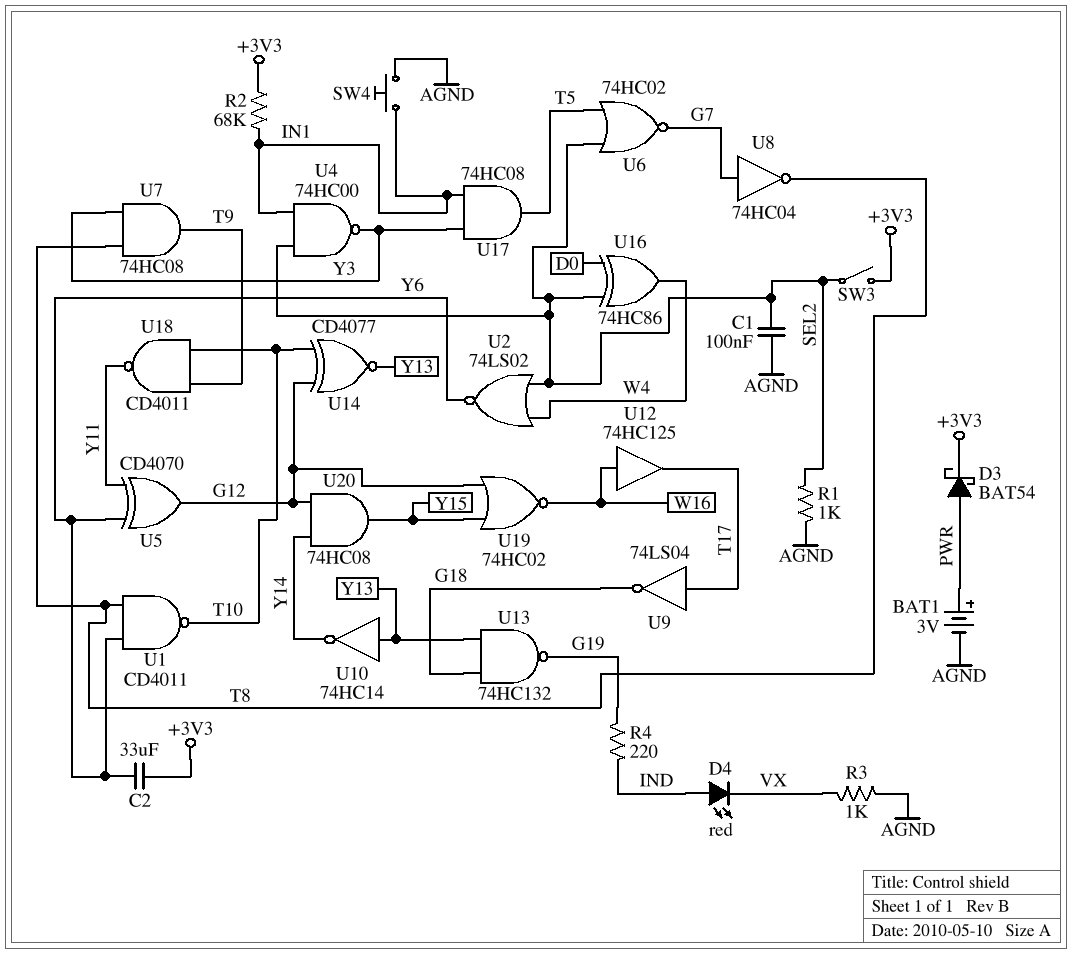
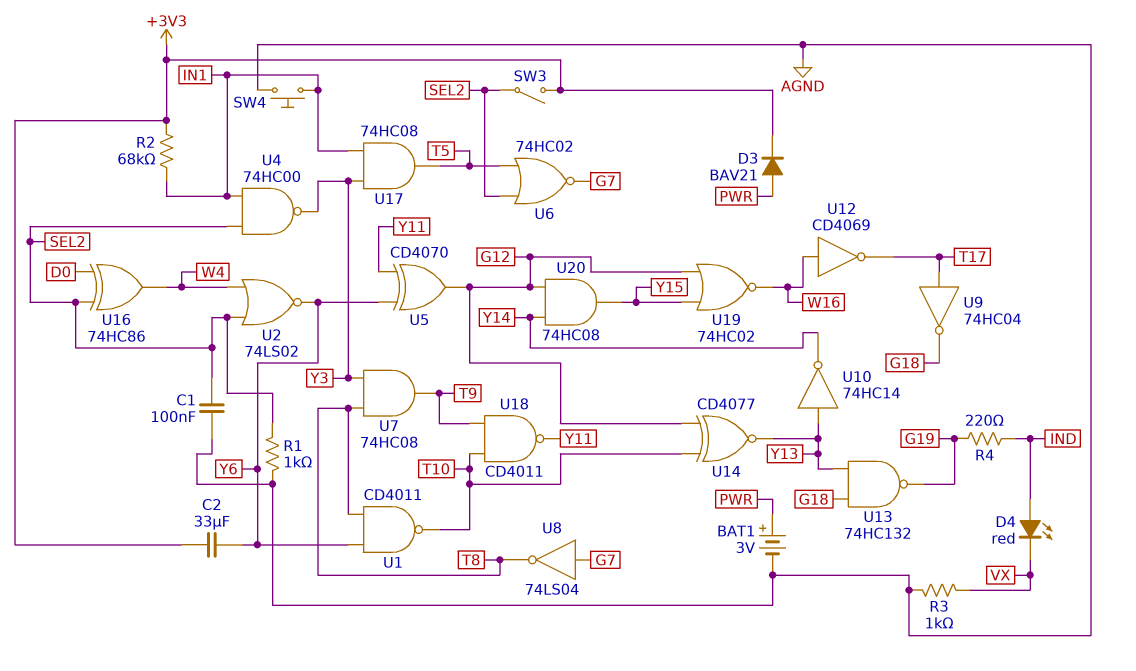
D3: schottky BAT54 (A PWR, K +3V3) -> diode BAV21 (A PWR, K +3V3)
U8: NOT 74HC04 (in G7, out T8) -> NOT 74LS04 (in G7, out T8)
U9: NOT 74LS04 (in T17, out G18) -> NOT 74HC04 (in T17, out G18)
U12: buffer 74HC125 (in W16, out T17) -> NOT CD4069 (in W16, out T17)

